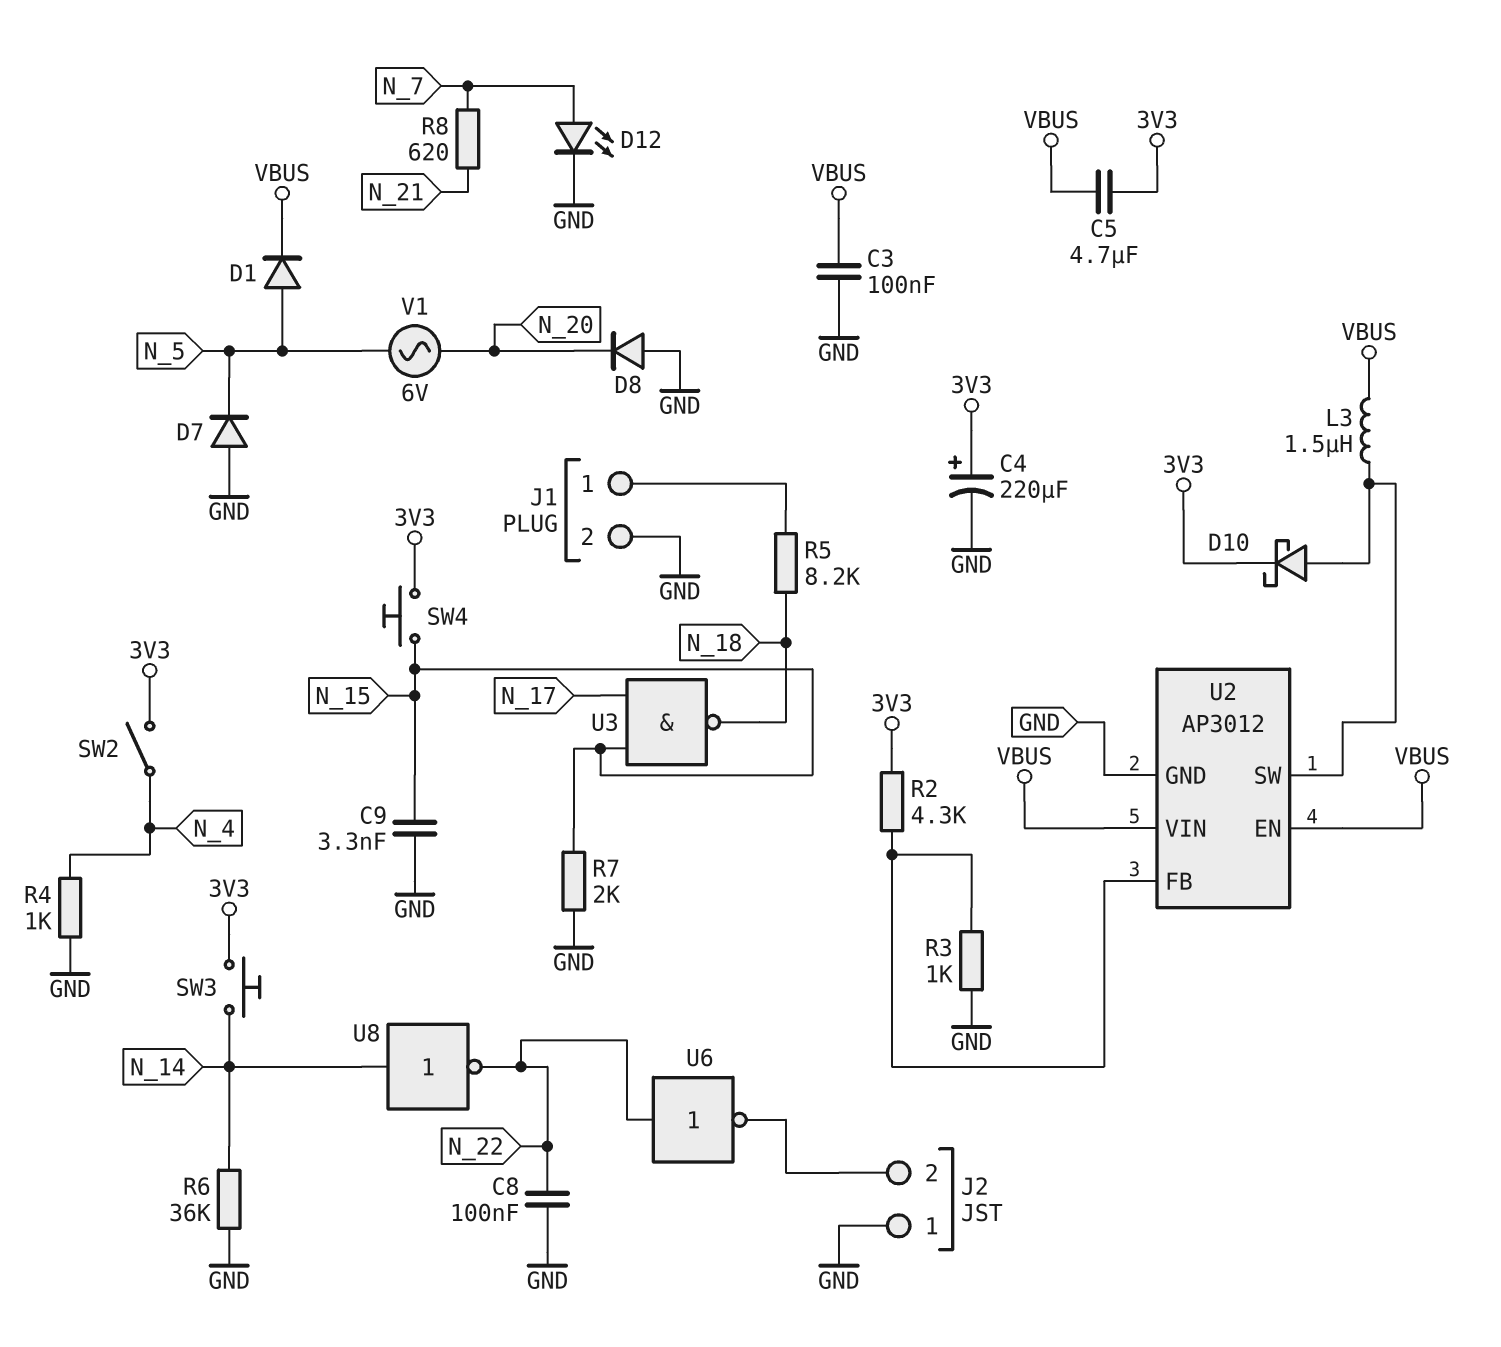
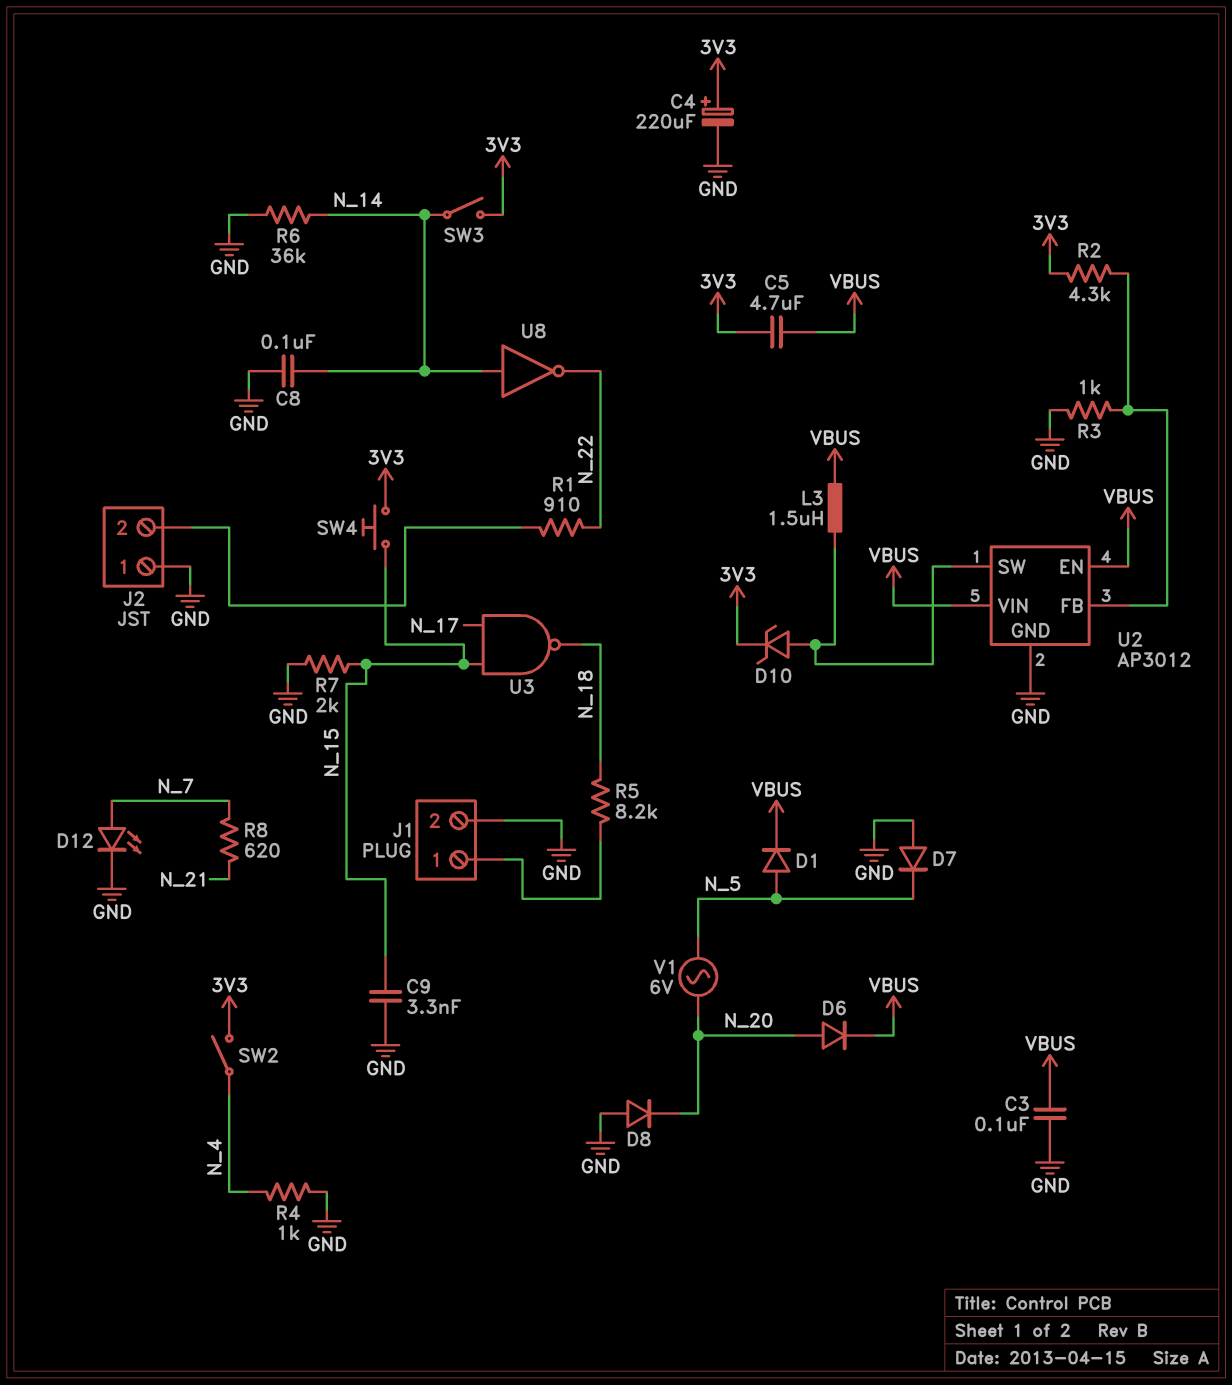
C8: 100nF (GND, N_22) -> 100nF (GND, N_14)
D6: none -> diode (A N_20, K VBUS)
D10: schottky (A U2/SW, K 3V3) -> zener (A U2/SW, K 3V3)
R1: none -> 910 (J2/2, N_22)
SW3: button (3V3, N_14) -> switch (3V3, N_14)
U6: NOT (in N_22, out J2/2) -> none

